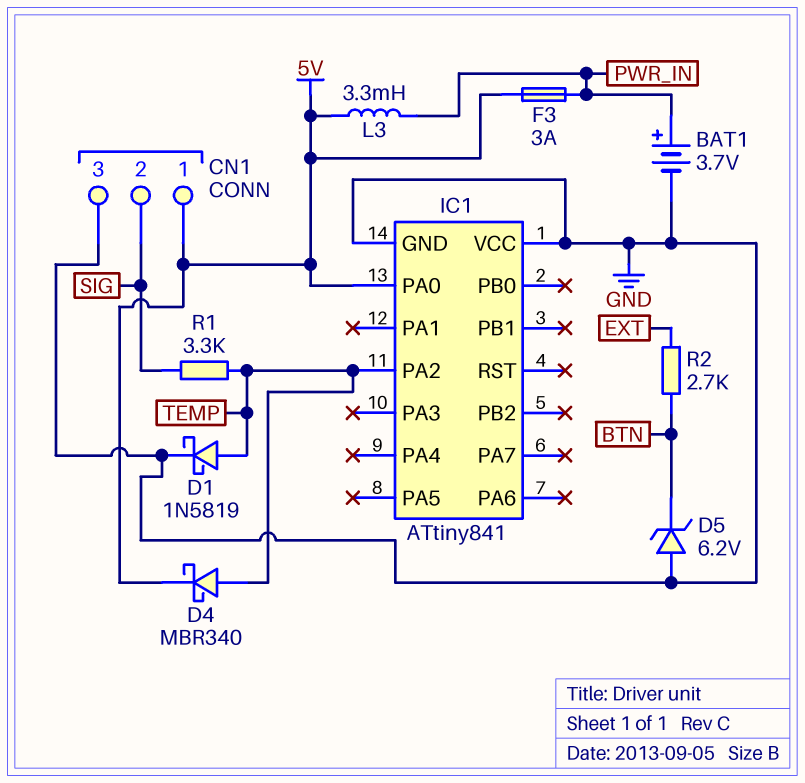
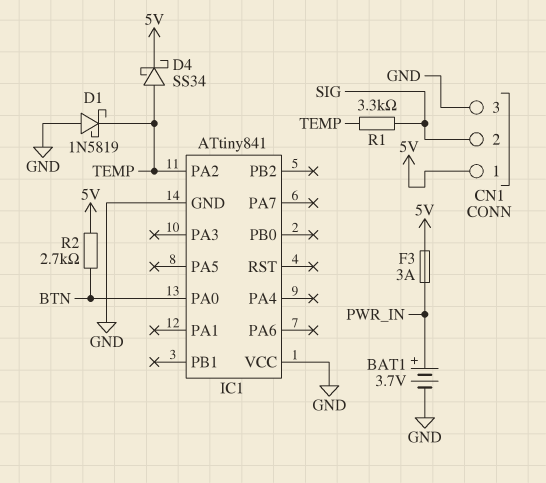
D1: schottky 1N5819 (A TEMP, K GND) -> schottky 1N5819 (A GND, K TEMP)
D4: schottky MBR340 (A TEMP, K 5V) -> schottky SS34 (A TEMP, K 5V)
D5: zener 6.2V (A GND, K BTN) -> none
IC1 pin PA0: 5V -> BTN
L3: 3.3mH (5V, PWR_IN) -> none
R2: 2.7k (BTN, EXT) -> 2.7k (5V, BTN)

